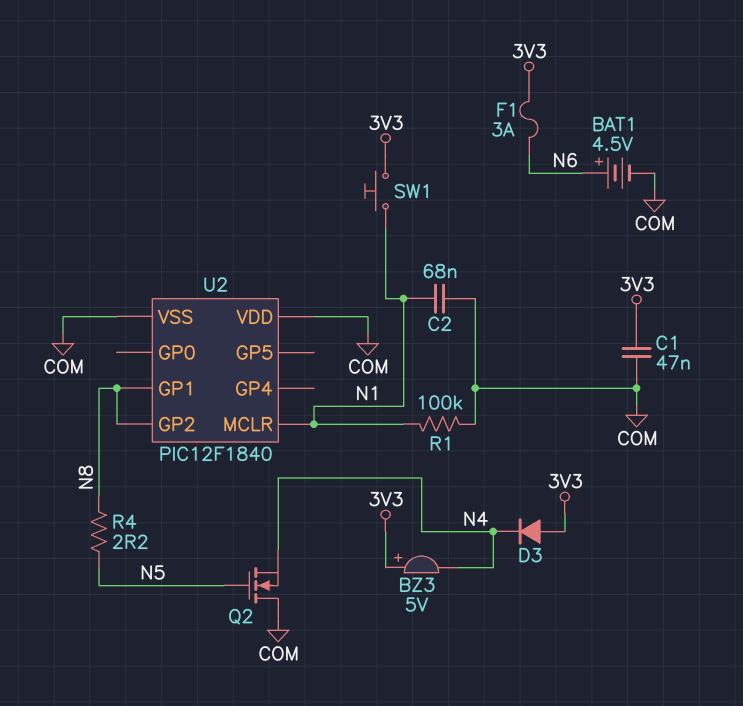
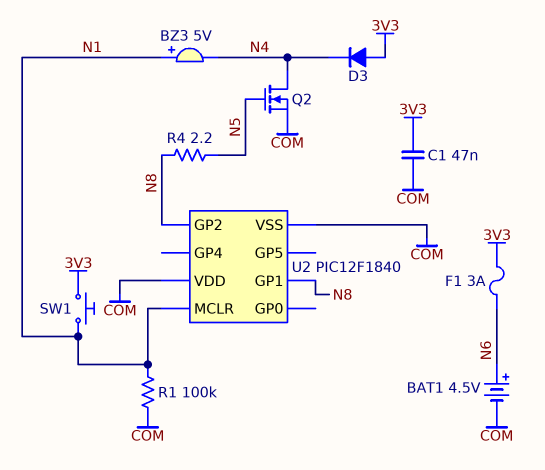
BZ3: buzzer 5V (plus 3V3, minus N4) -> buzzer 5V (plus N1, minus N4)
C2: 68nF (COM, N1) -> none
Q2: NMOS (G N5, D COM, S N4) -> NMOS (G N5, D N4, S COM)

